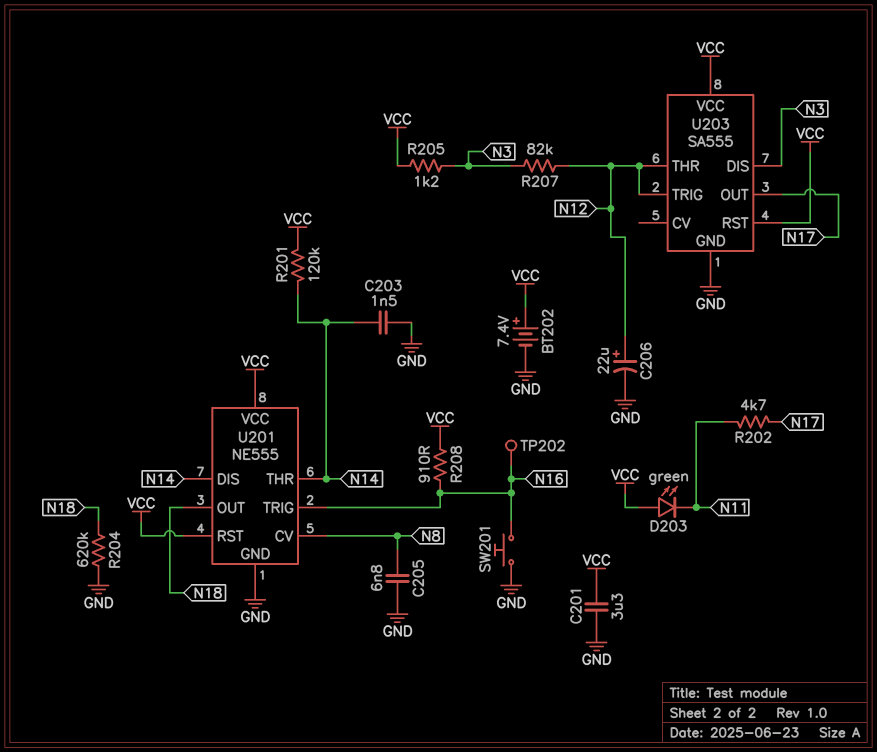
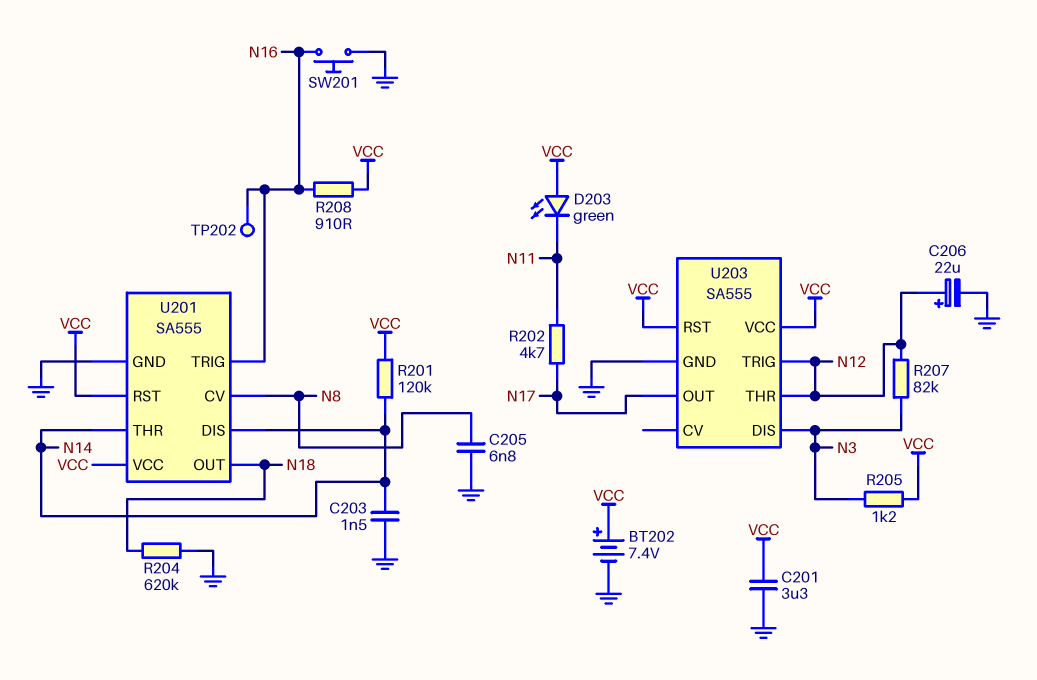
U201: NE555 -> SA555

